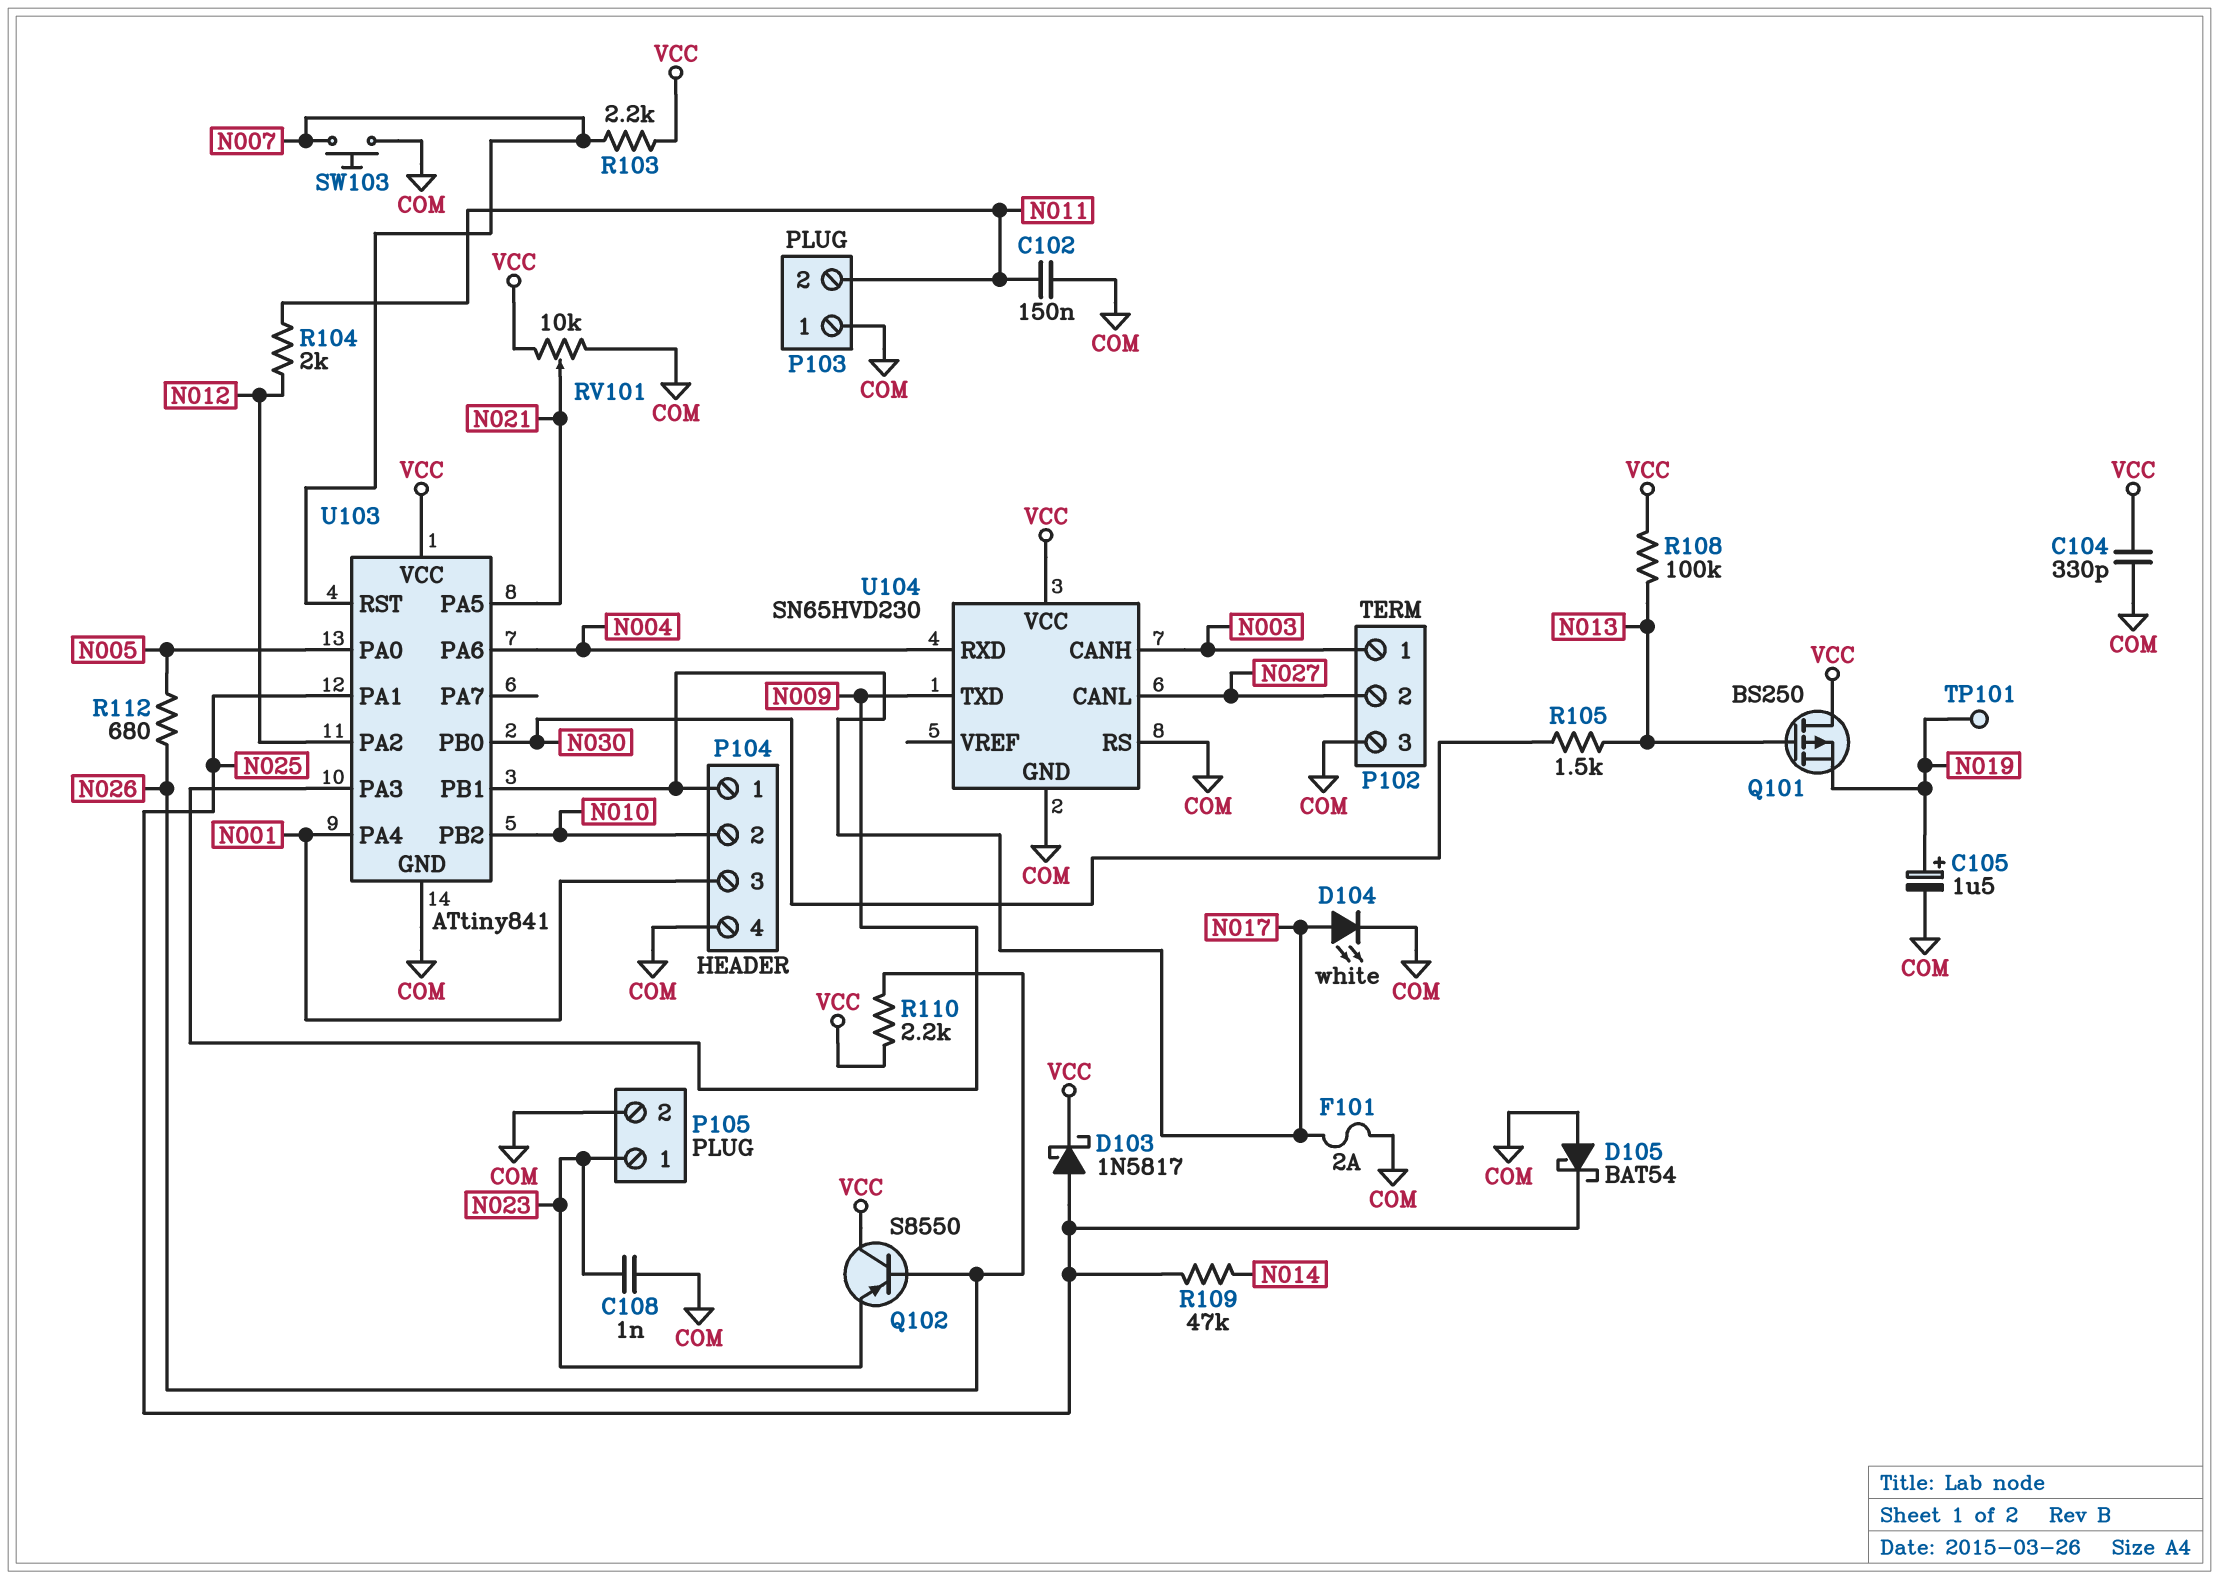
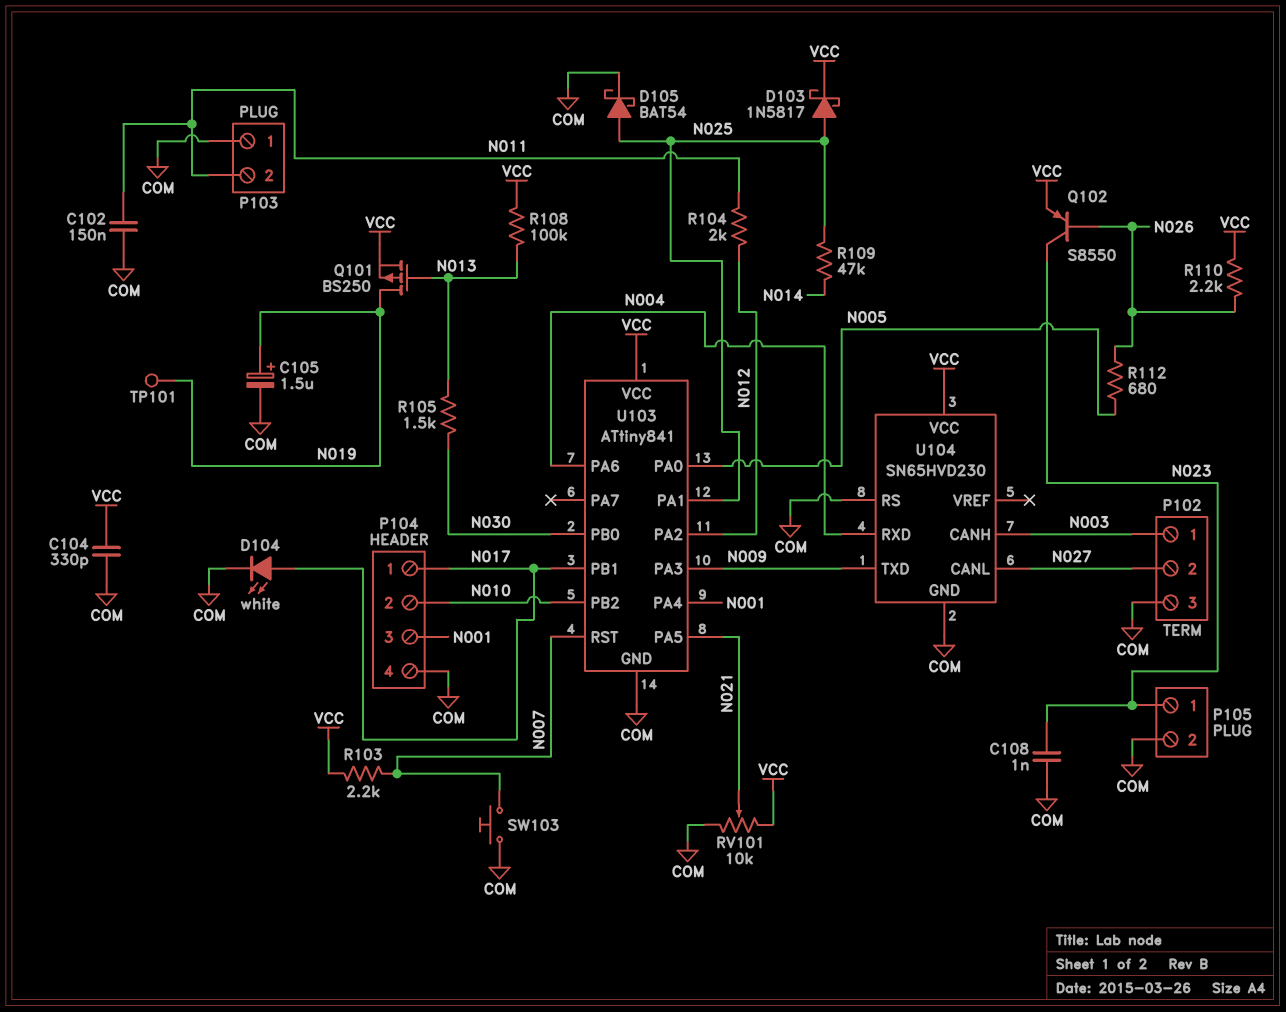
D105: schottky BAT54 (A COM, K N025) -> schottky BAT54 (A N025, K COM)
F101: 2A (COM, N017) -> none
Q101: PMOS BS250 (G N013, D VCC, S N019) -> PMOS BS250 (G N013, D N019, S VCC)
Q102: PNP S8550 (B N026, C VCC, E N023) -> PNP S8550 (B N026, C N023, E VCC)

